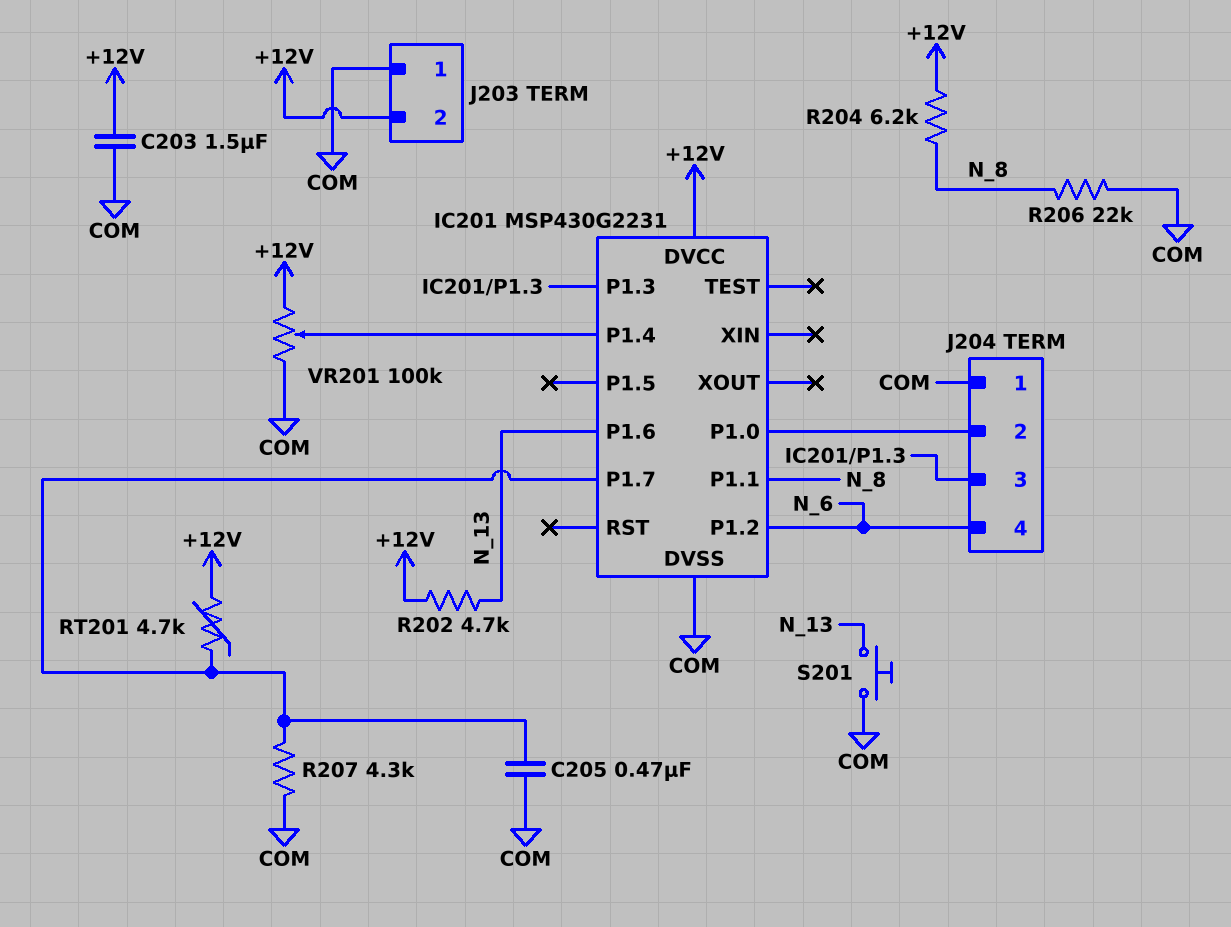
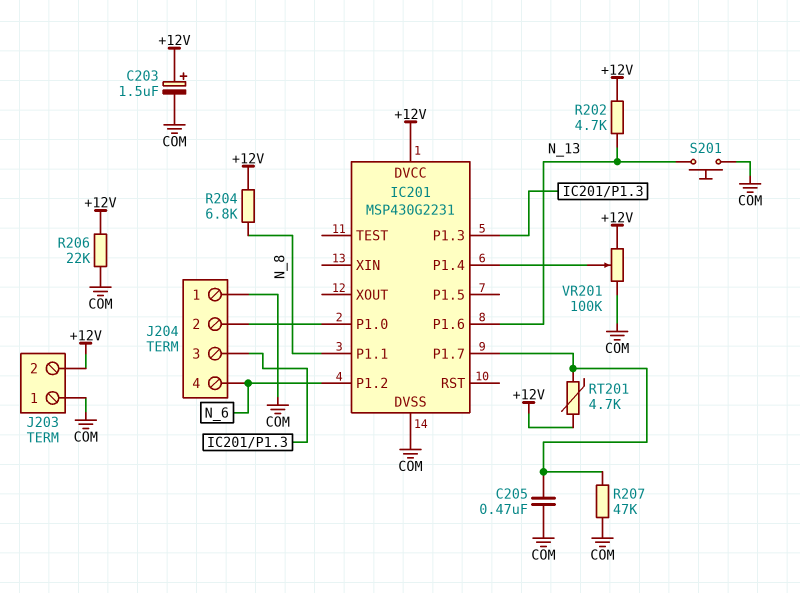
C203: 1.5uF (+12V, COM) -> 1.5uF (plus +12V, minus COM)
R204: 6.2k (+12V, N_8) -> 6.8k (+12V, N_8)
R206: 22k (COM, N_8) -> 22k (+12V, COM)
R207: 4.3k (COM, IC201/P1.7) -> 47k (COM, IC201/P1.7)

